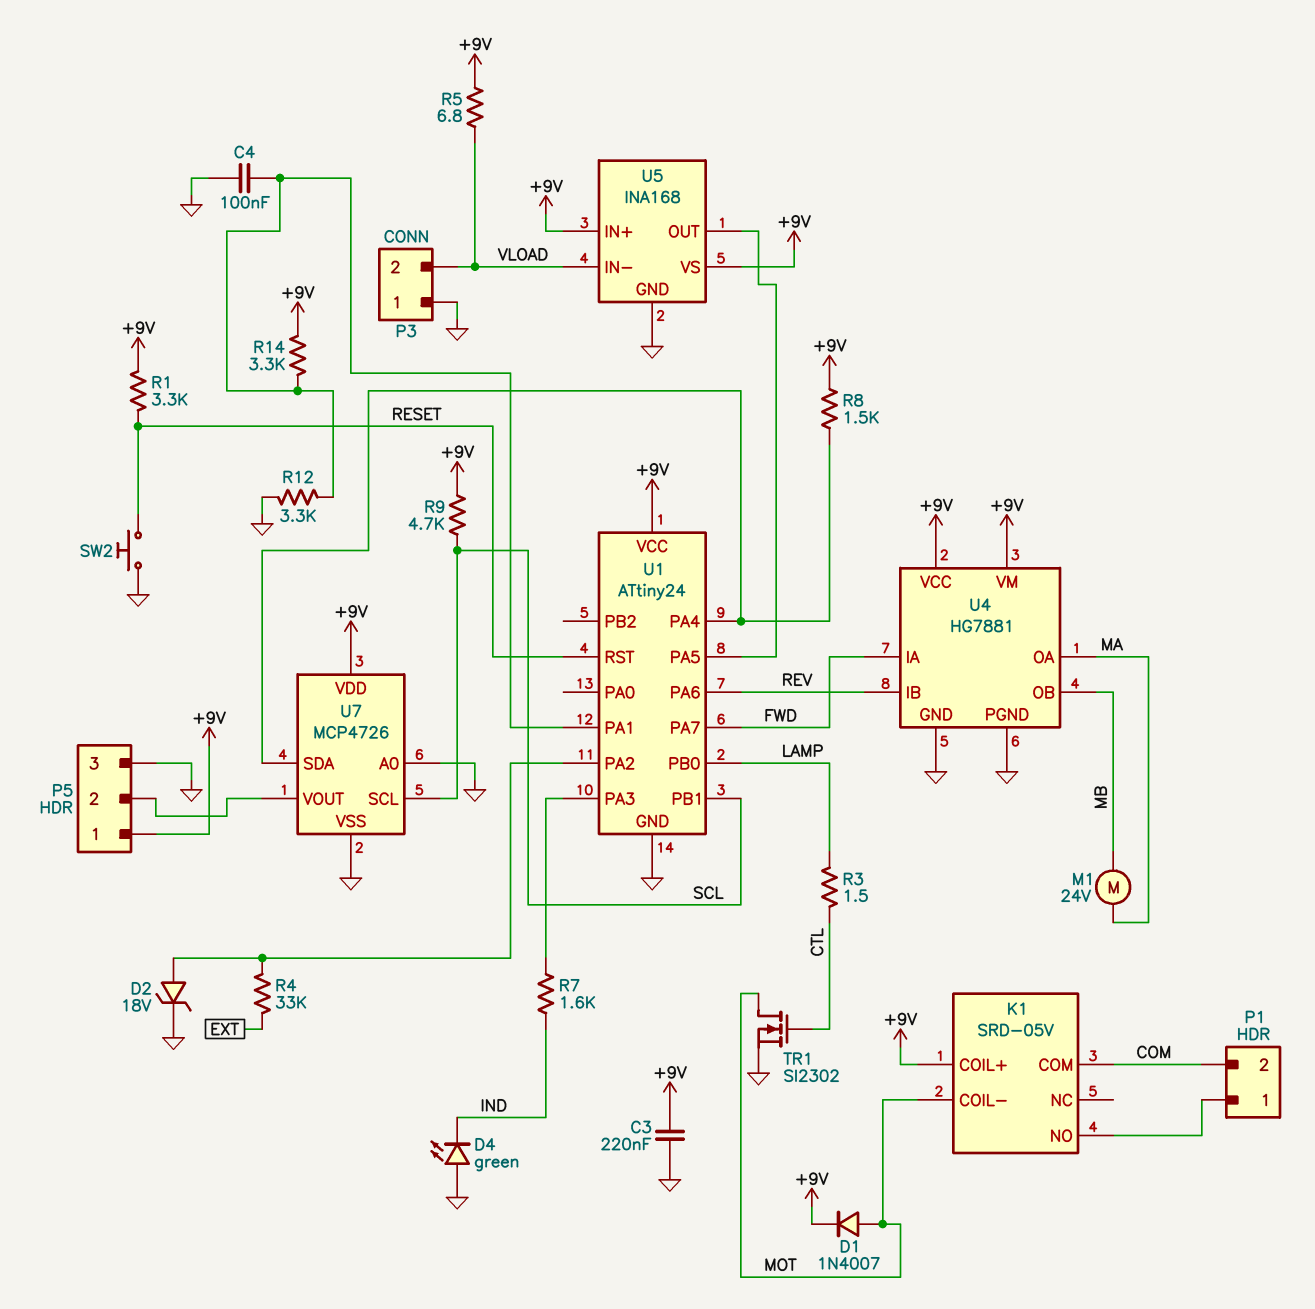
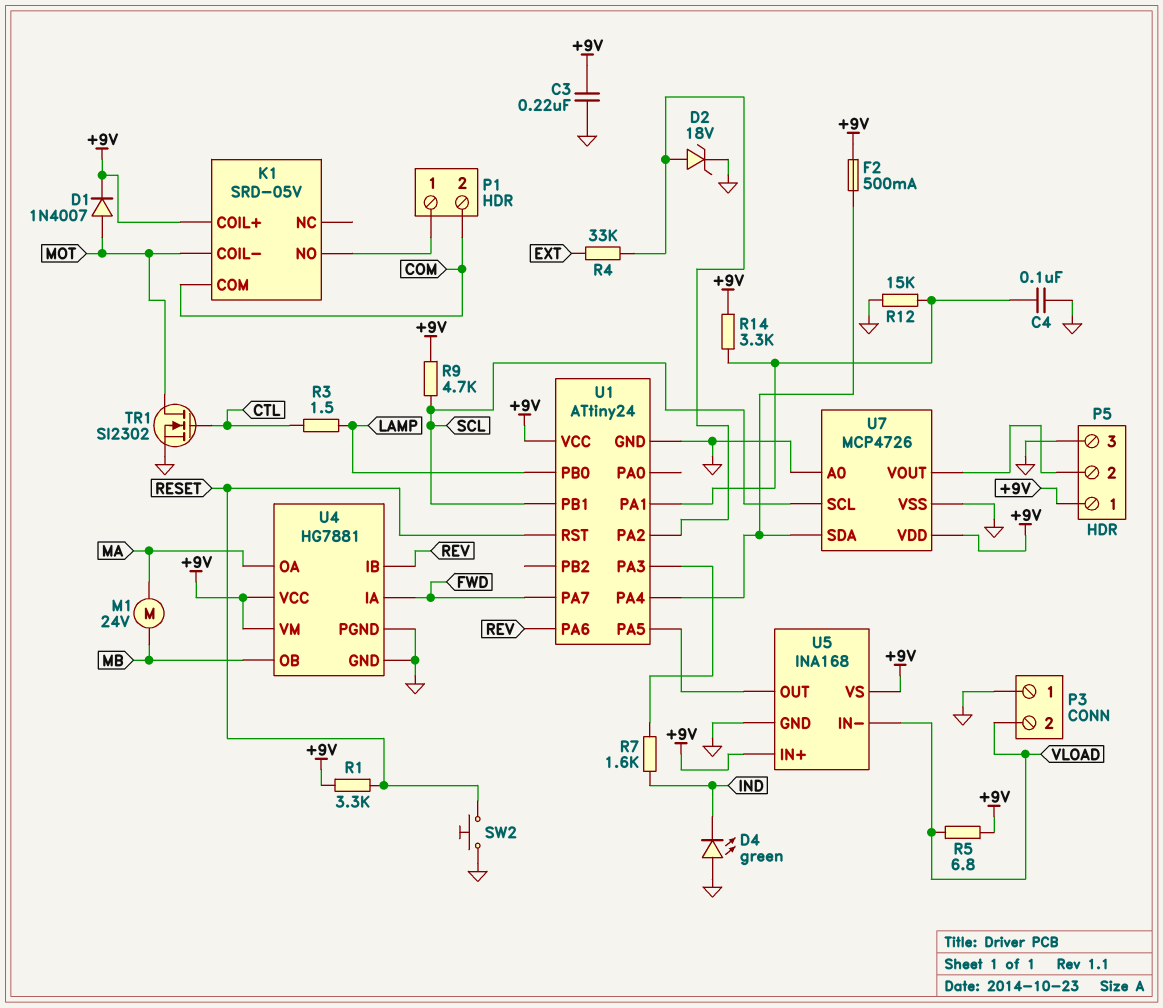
F2: none -> 500mA (+9V, U1/PA4)
R8: 1.5k (+9V, U1/PA4) -> none
R12: 3.3k (GND, U1/PA1) -> 15k (GND, U1/PA1)

